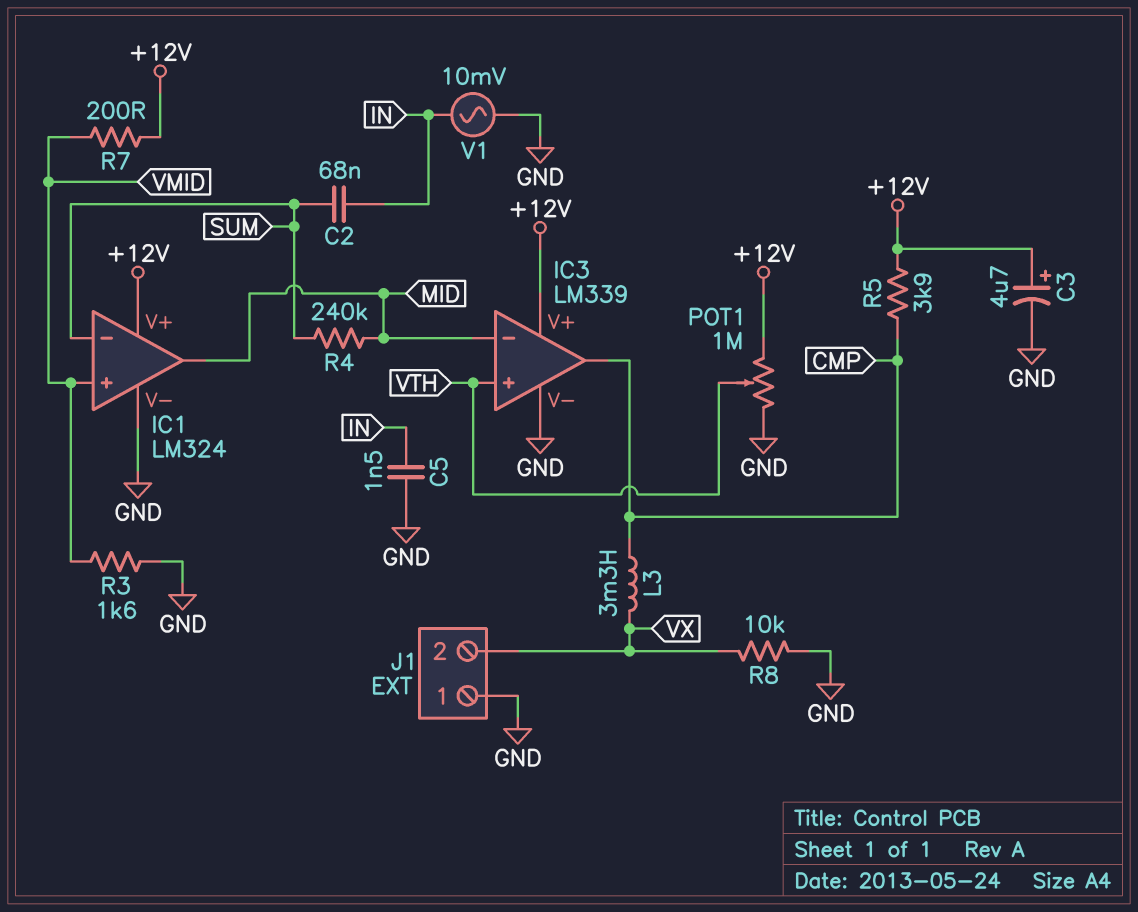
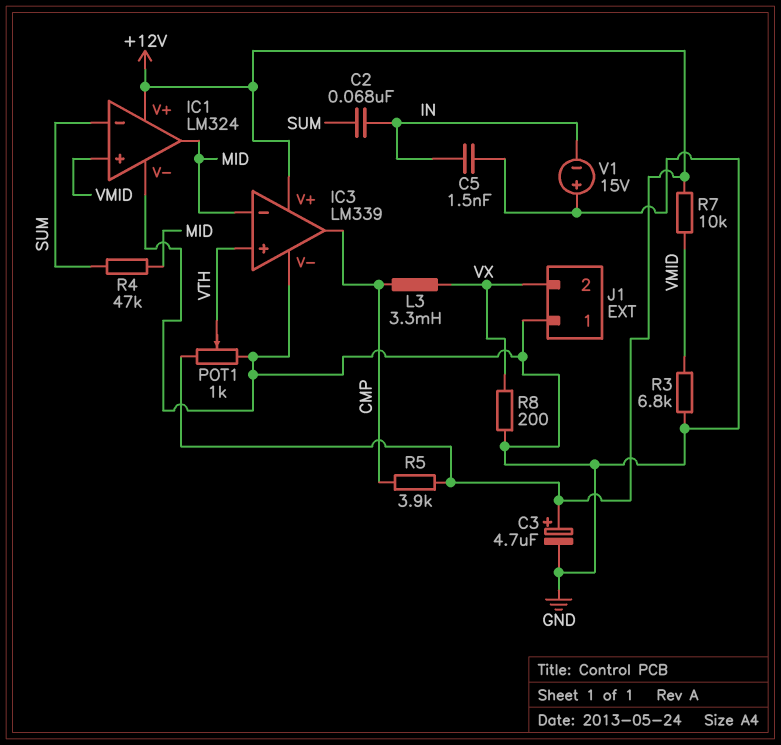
POT1: 1M (+12V, GND, wiper VTH) -> 1k (+12V, GND, wiper VTH)
R3: 1.6k (GND, VMID) -> 6.8k (GND, VMID)
R4: 240k (MID, SUM) -> 47k (MID, SUM)
R7: 200 (+12V, VMID) -> 10k (+12V, VMID)
R8: 10k (GND, VX) -> 200 (GND, VX)
V1: AC 10mV (GND, IN) -> 15V (plus GND, minus IN)

